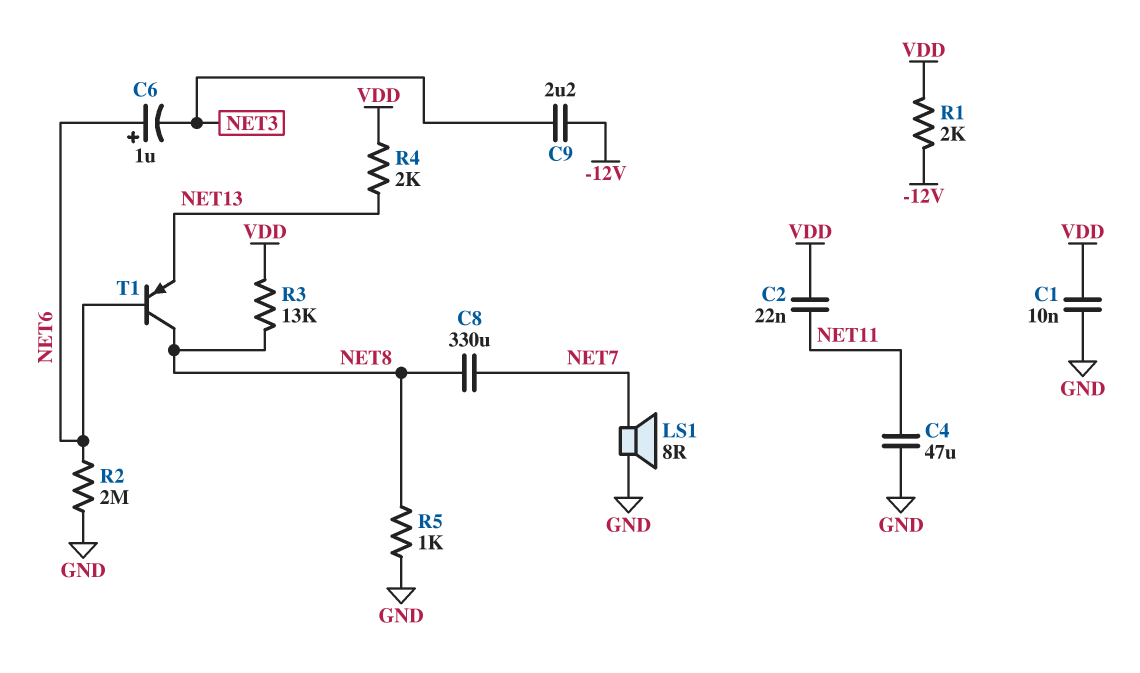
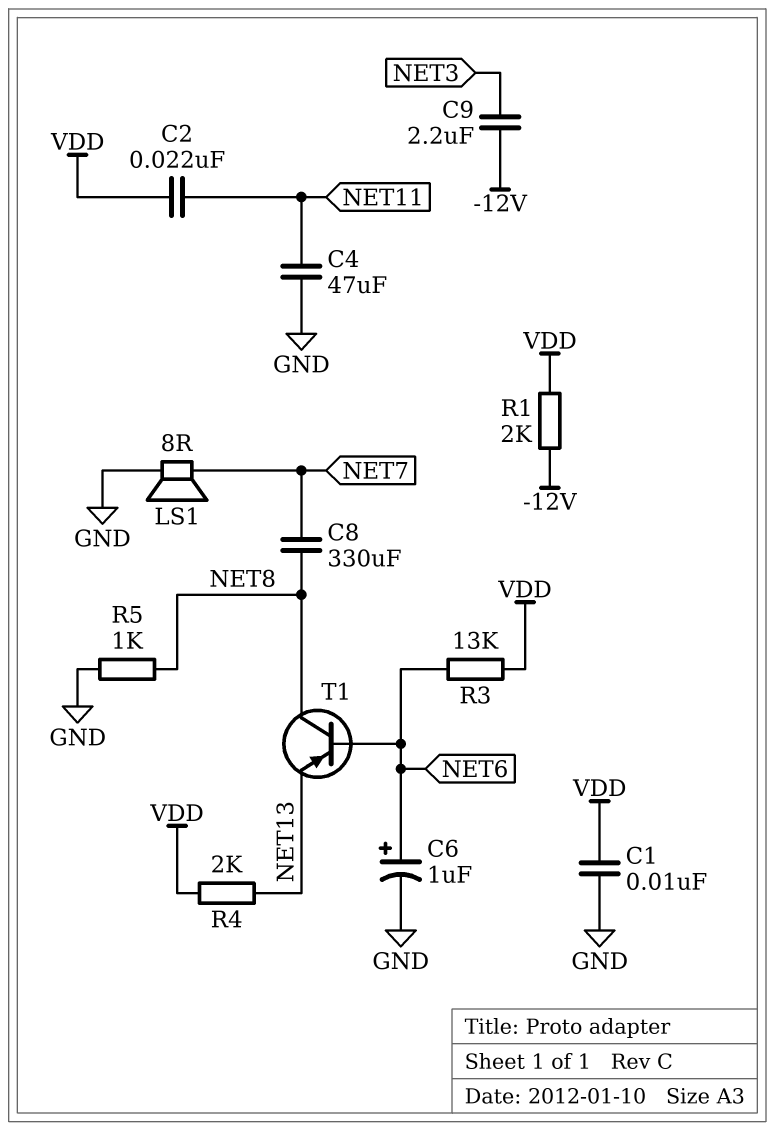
C6: 1uF (plus NET6, minus NET3) -> 1uF (plus NET6, minus GND)
R2: 2M (GND, NET6) -> none
R3: 13k (NET8, VDD) -> 13k (NET6, VDD)

